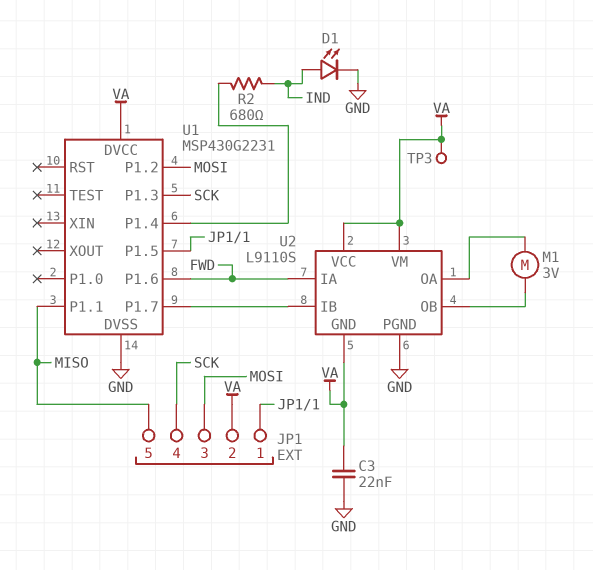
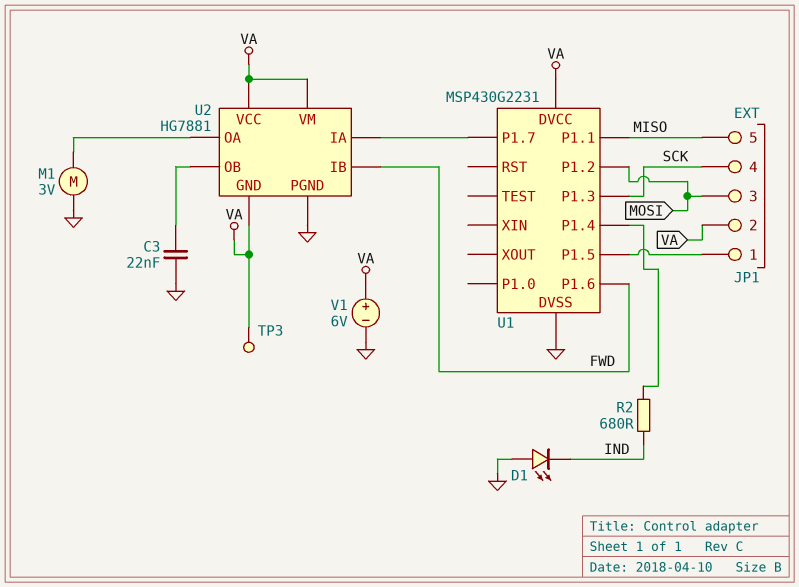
C3: 22nF (GND, VA) -> 22nF (GND, U2/OB)
D1: LED (A IND, K GND) -> LED (A GND, K IND)
M1: motor 3V (U2/OA, U2/OB) -> motor 3V (GND, U2/OA)
U2: L9110S -> HG7881
U2 pin IA: FWD -> U1/P1.7
U2 pin IB: U1/P1.7 -> FWD
V1: none -> 6V (plus VA, minus GND)

